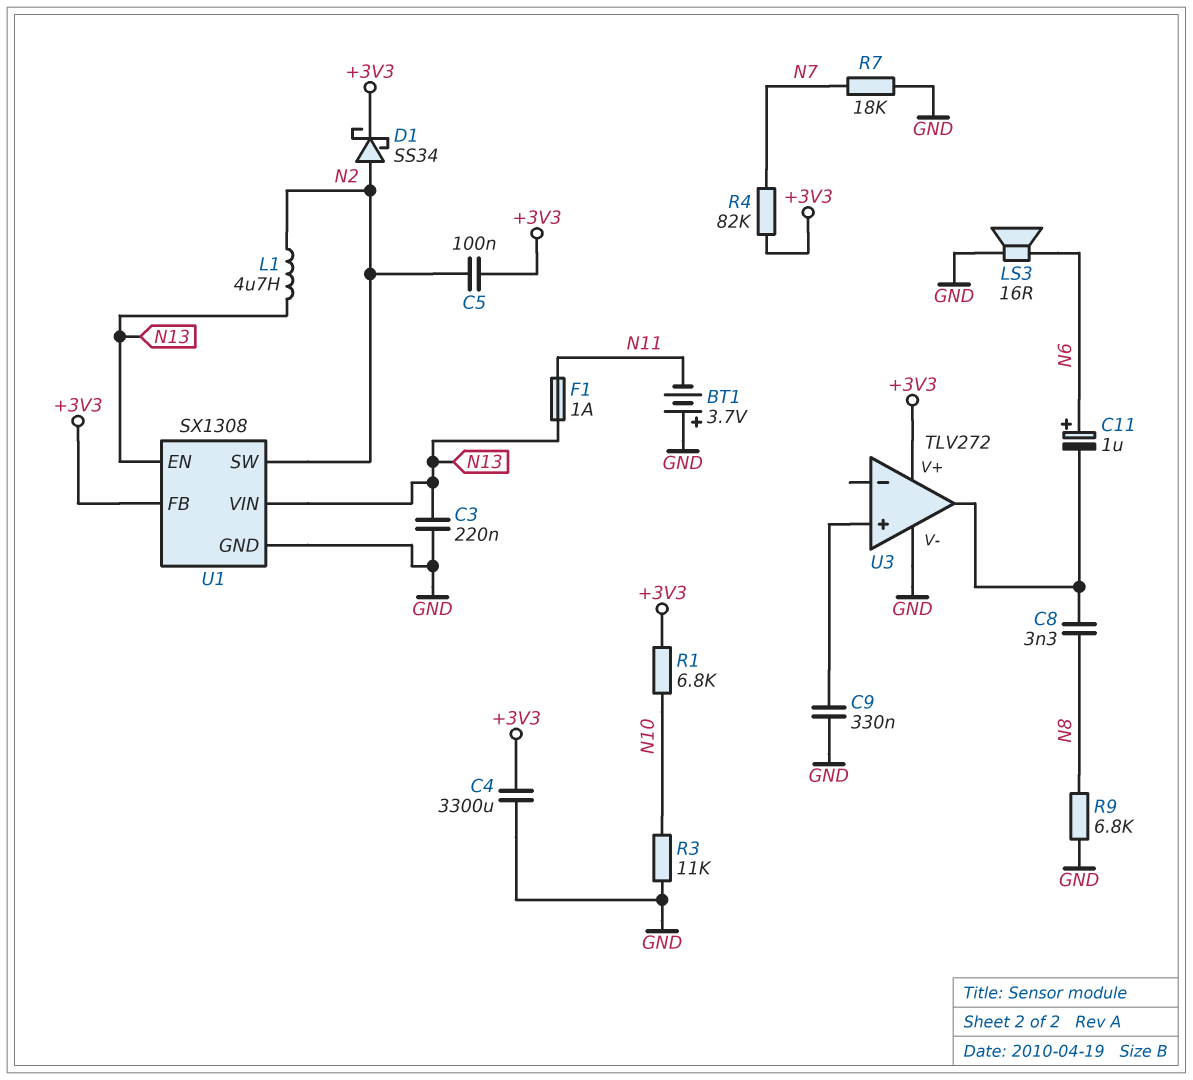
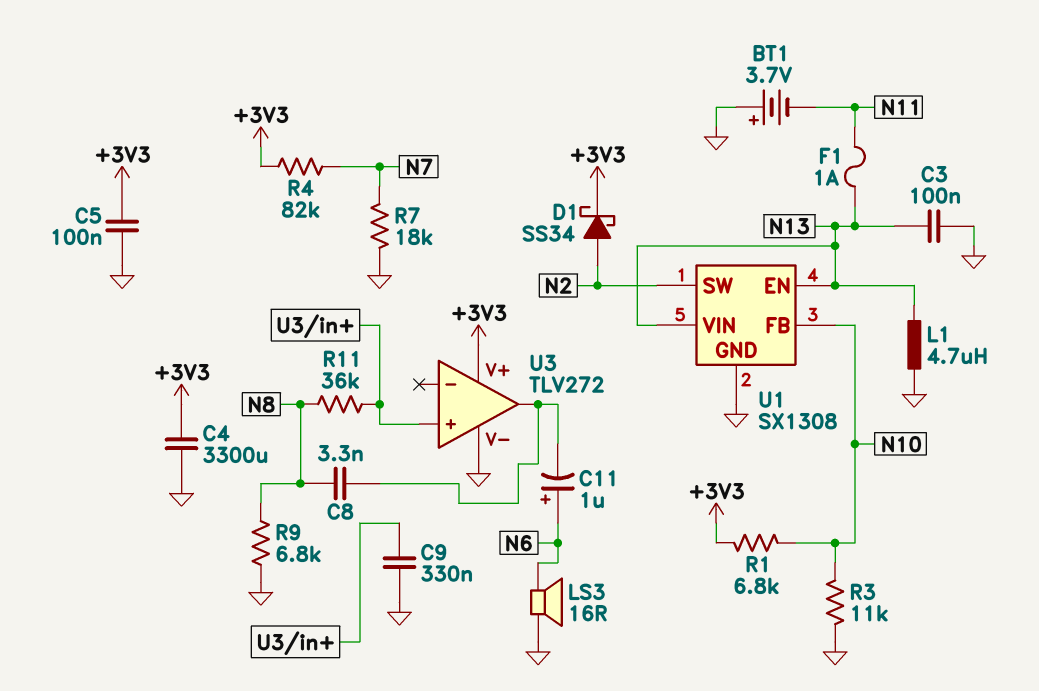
C3: 220nF (GND, N13) -> 100nF (GND, N13)
C5: 100nF (+3V3, N2) -> 100nF (+3V3, GND)
L1: 4.7uH (N2, N13) -> 4.7uH (GND, N13)
R11: none -> 36k (N8, U3/in+)
U1 pin FB: +3V3 -> N10

